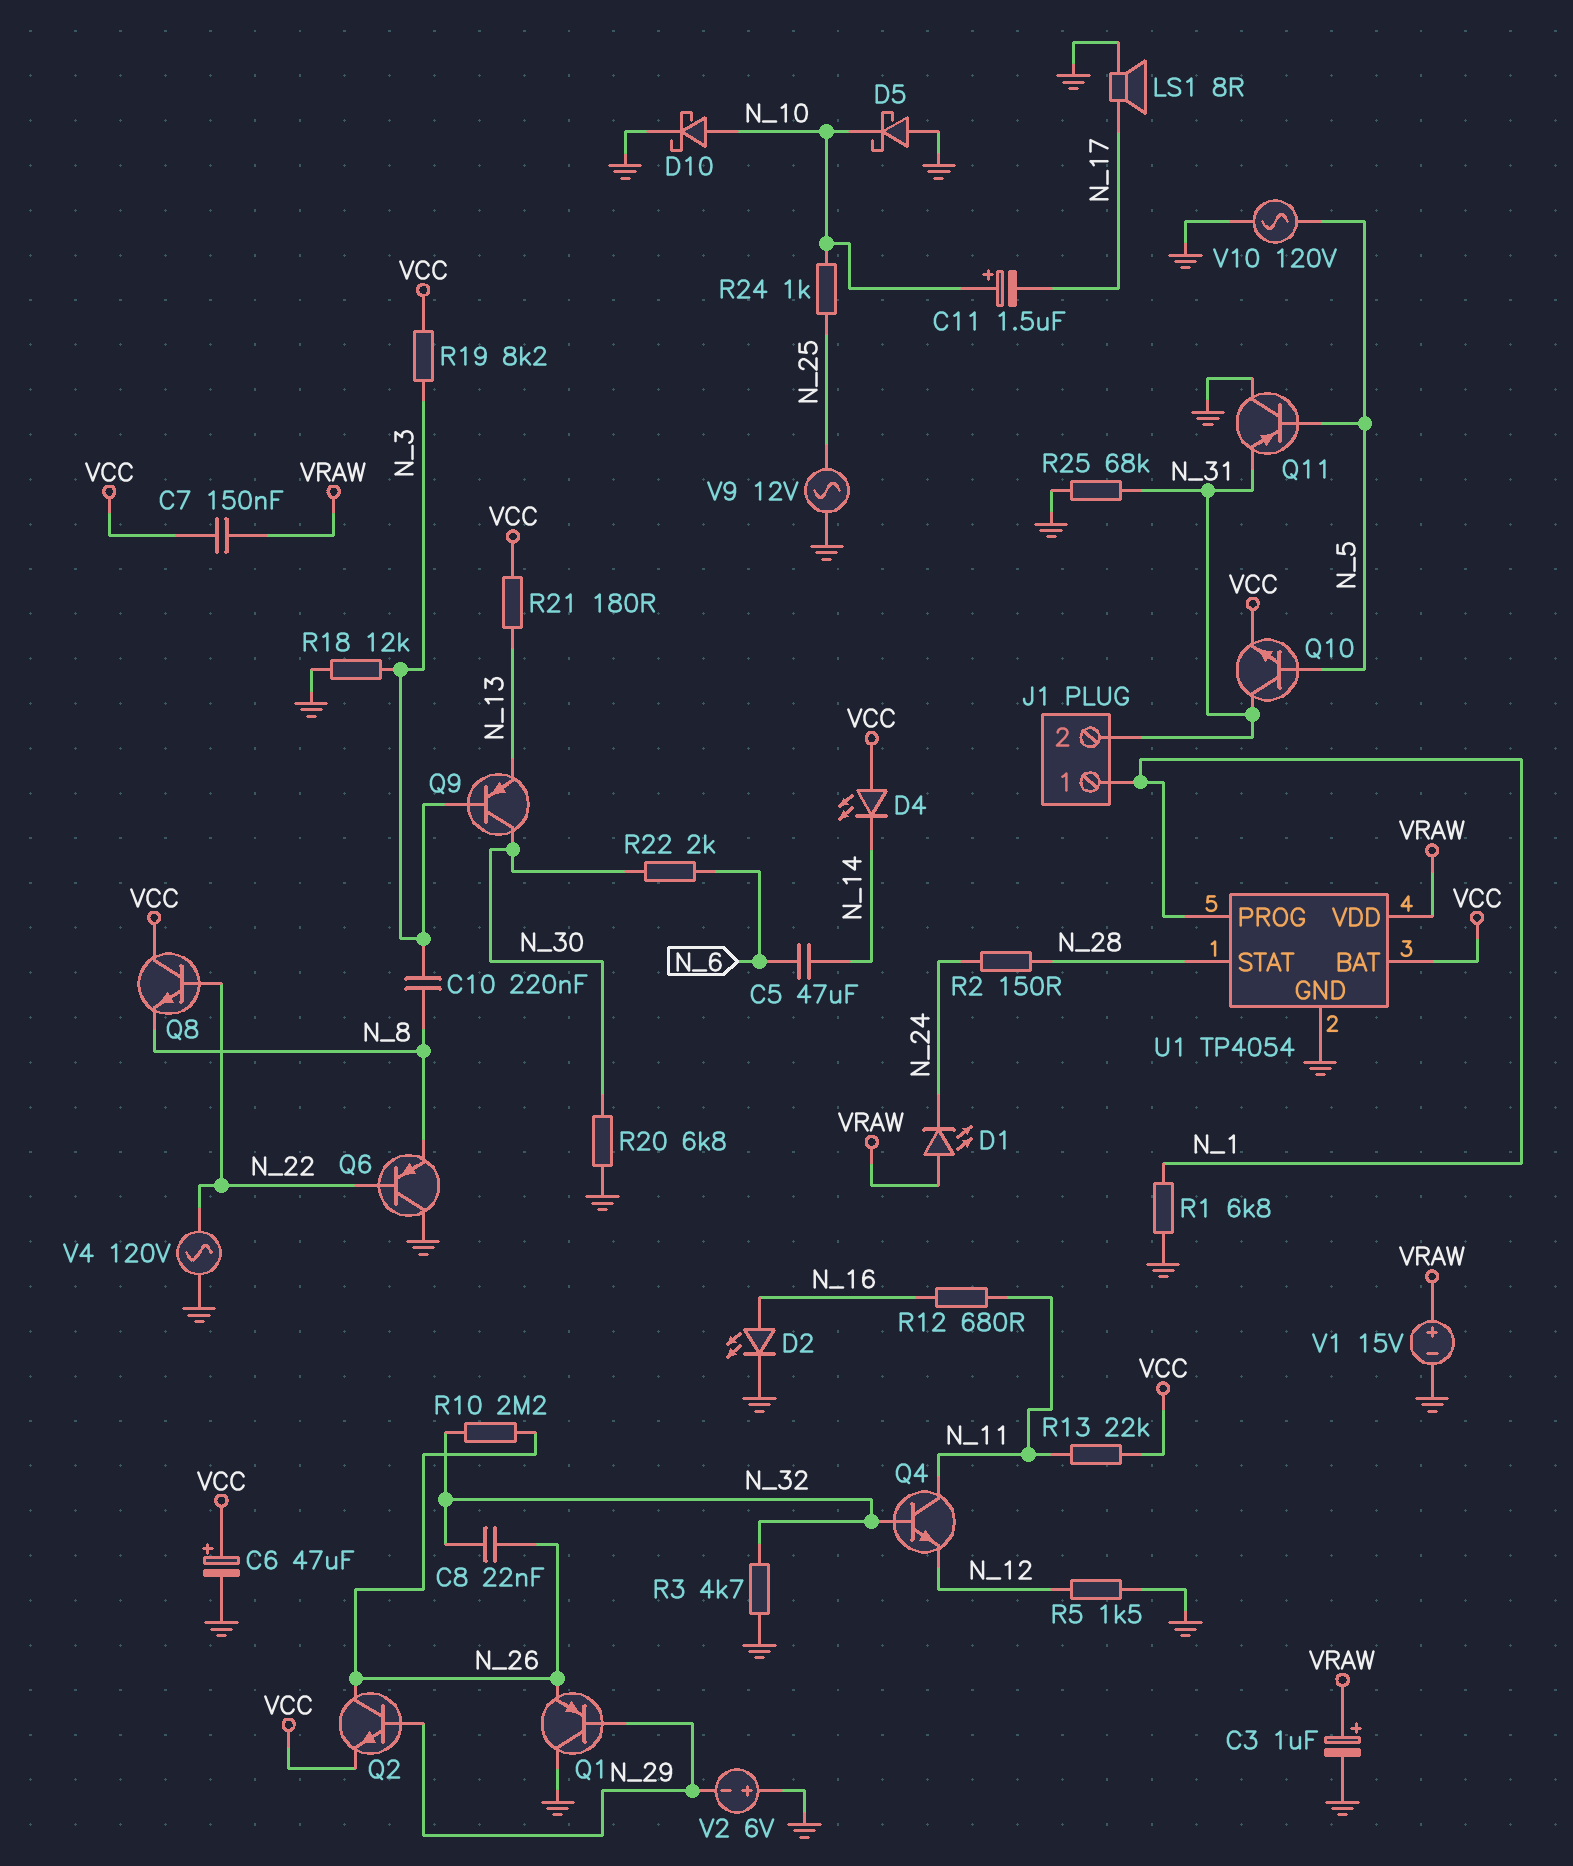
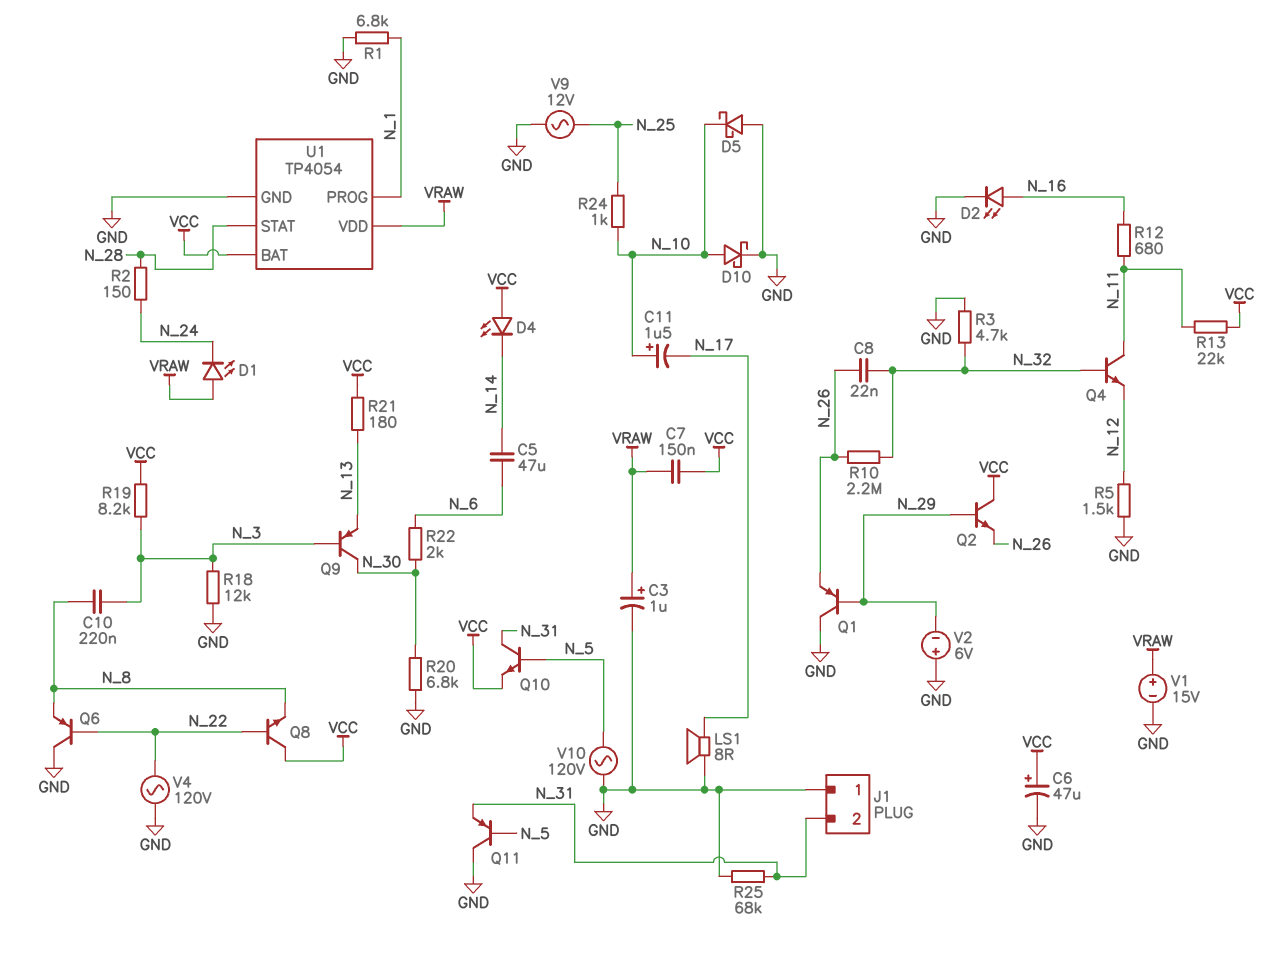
J1 pin 1: N_1 -> GND
Q2: NPN (B N_29, C N_26, E VCC) -> NPN (B N_29, C VCC, E N_26)

